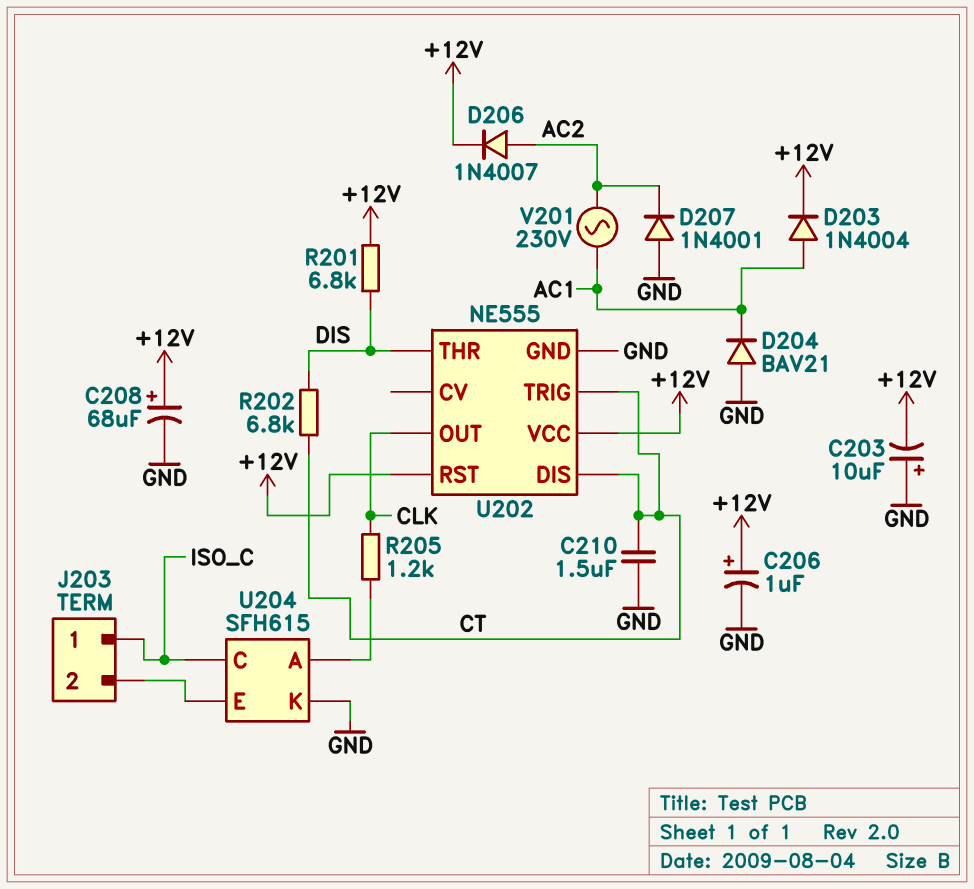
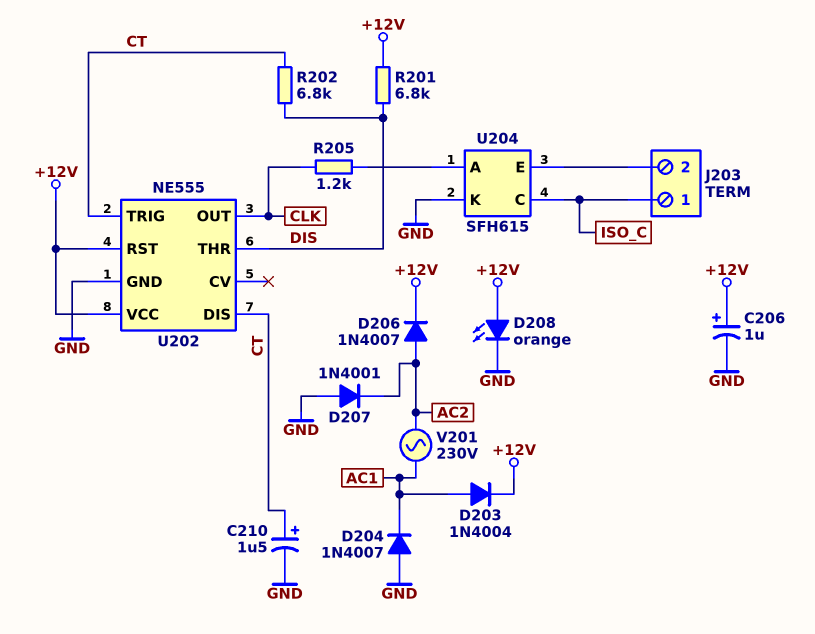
C203: 10uF (plus GND, minus +12V) -> none
C208: 68uF (plus +12V, minus GND) -> none
C210: 1.5uF (CT, GND) -> 1.5uF (plus CT, minus GND)
D204: diode BAV21 (A GND, K AC1) -> diode 1N4007 (A GND, K AC1)
D208: none -> LED orange (A +12V, K GND)

